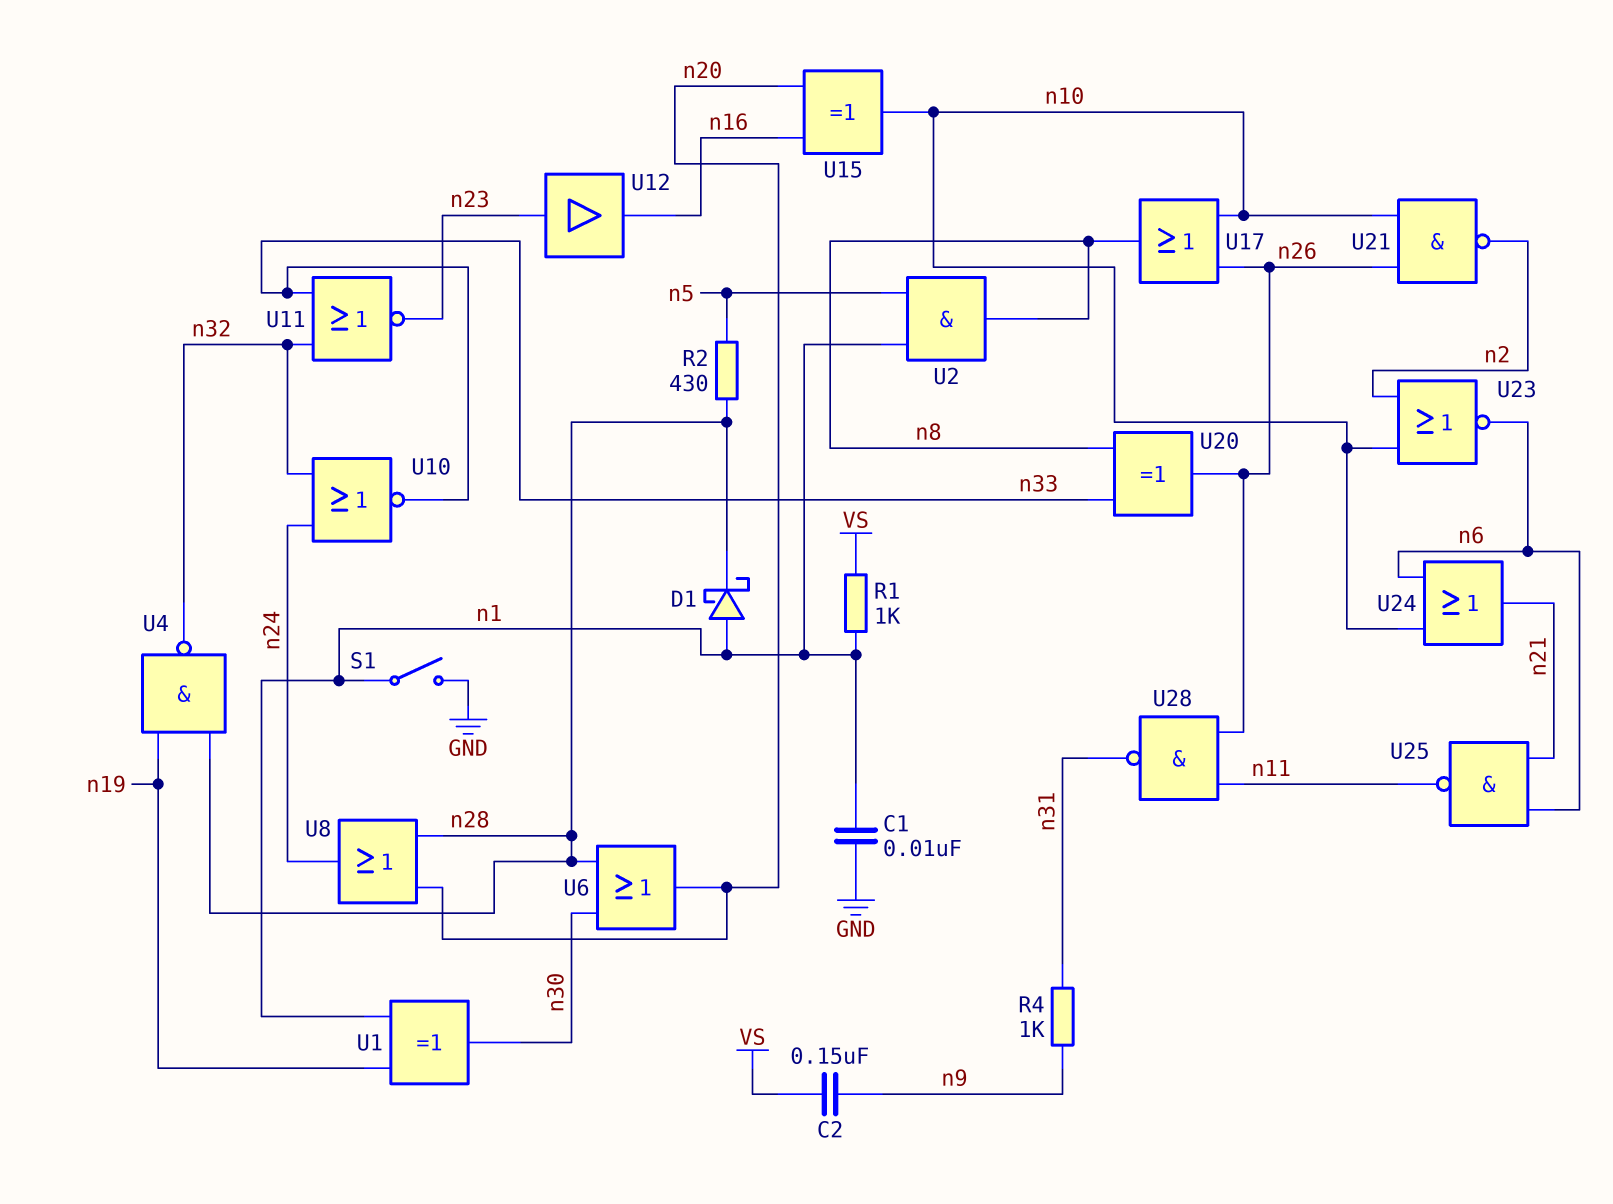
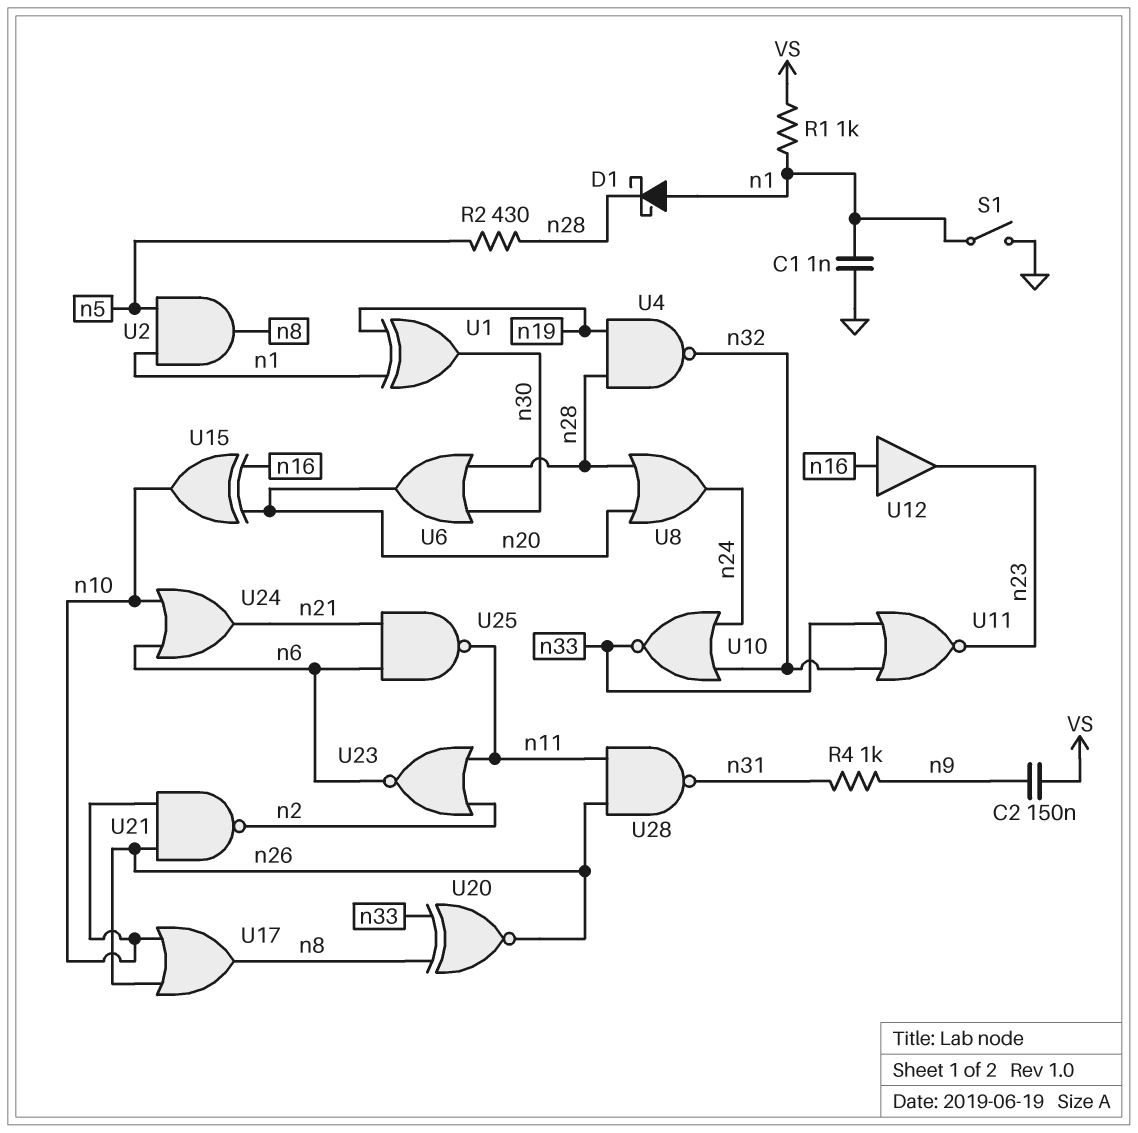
C1: 10nF (GND, n1) -> 1nF (GND, n1)
U12: buffer (in n23, out n16) -> buffer (in n16, out n23)
U20: XOR (in n8, in n33, out n26) -> XNOR (in n8, in n33, out n26)
U23: NOR (in n2, in n10, out n6) -> NOR (in n2, in n11, out n6)

